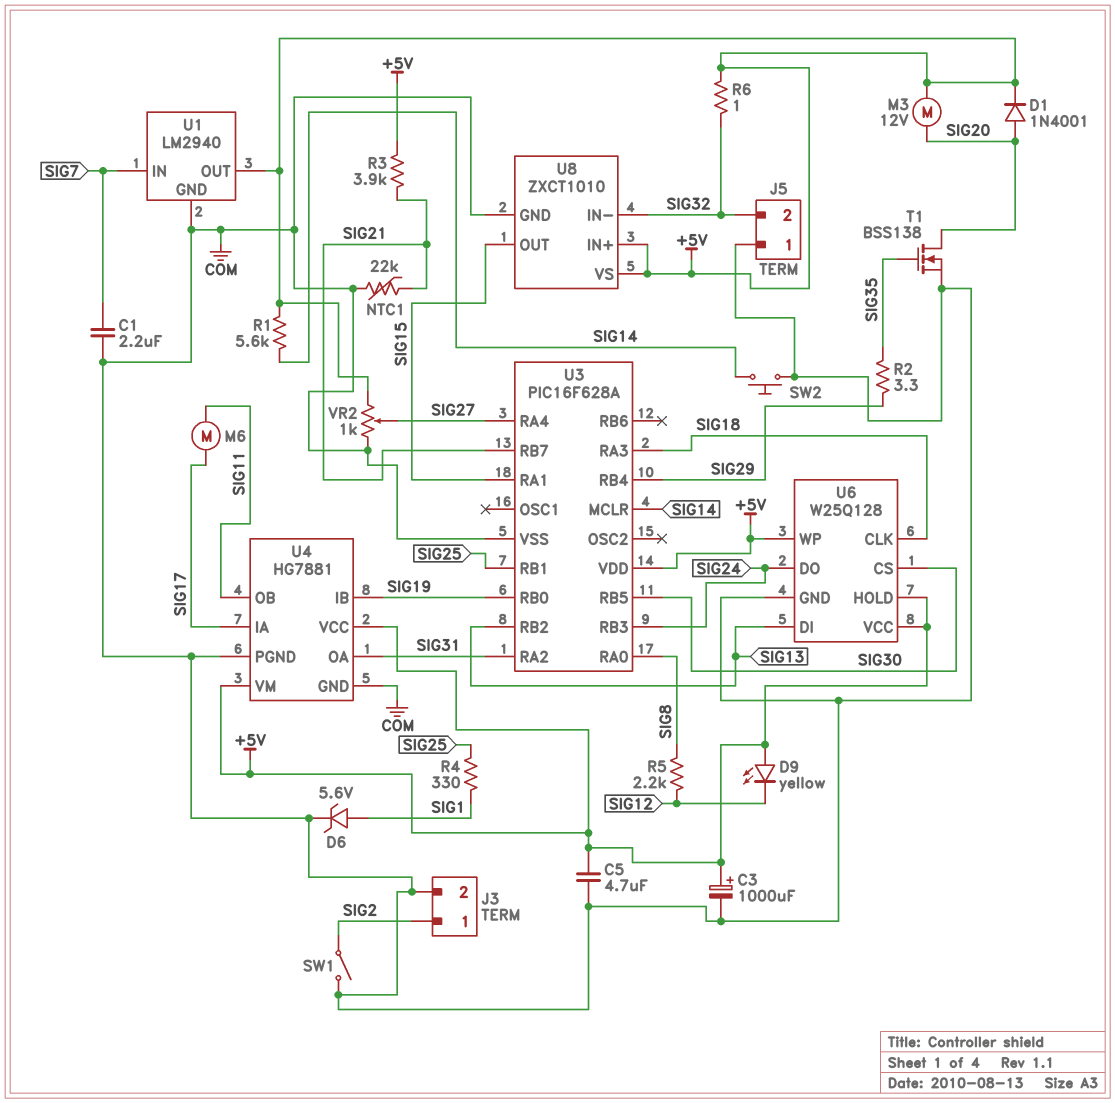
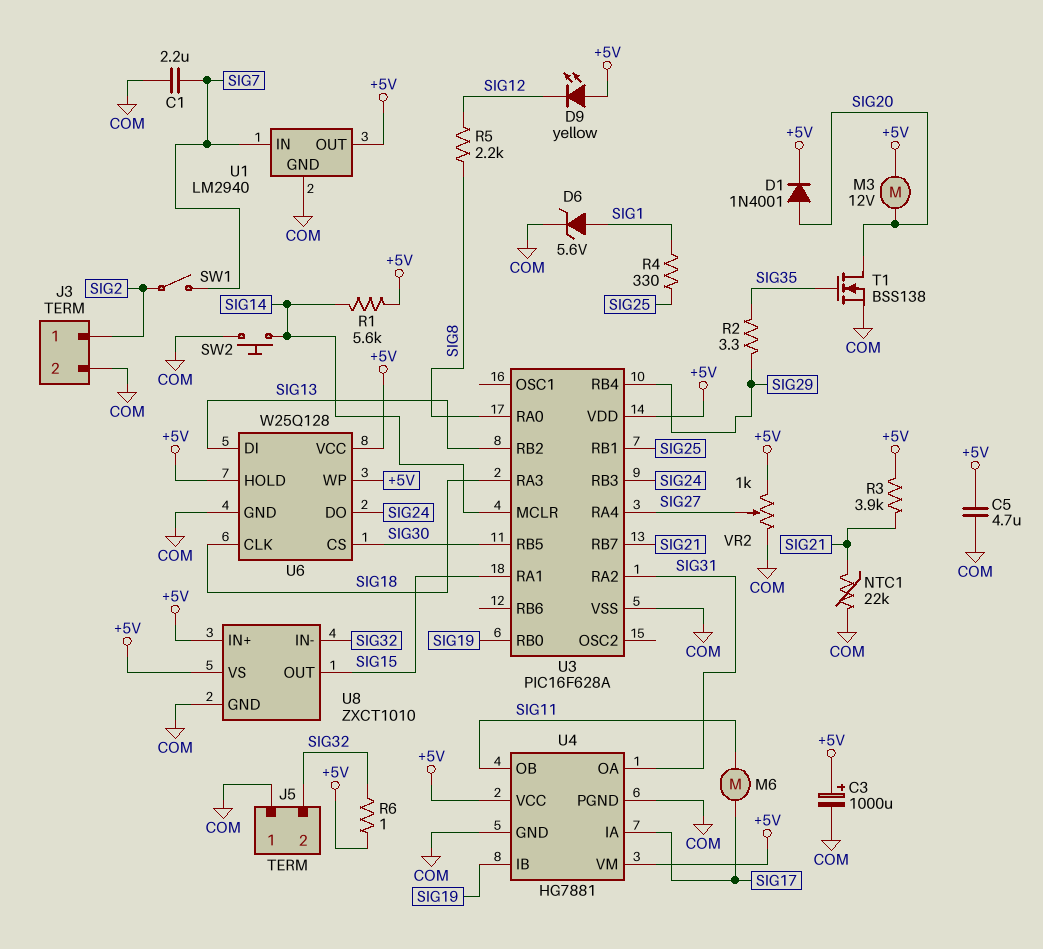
SW1: switch (COM, SIG2) -> switch (SIG2, SIG7)

